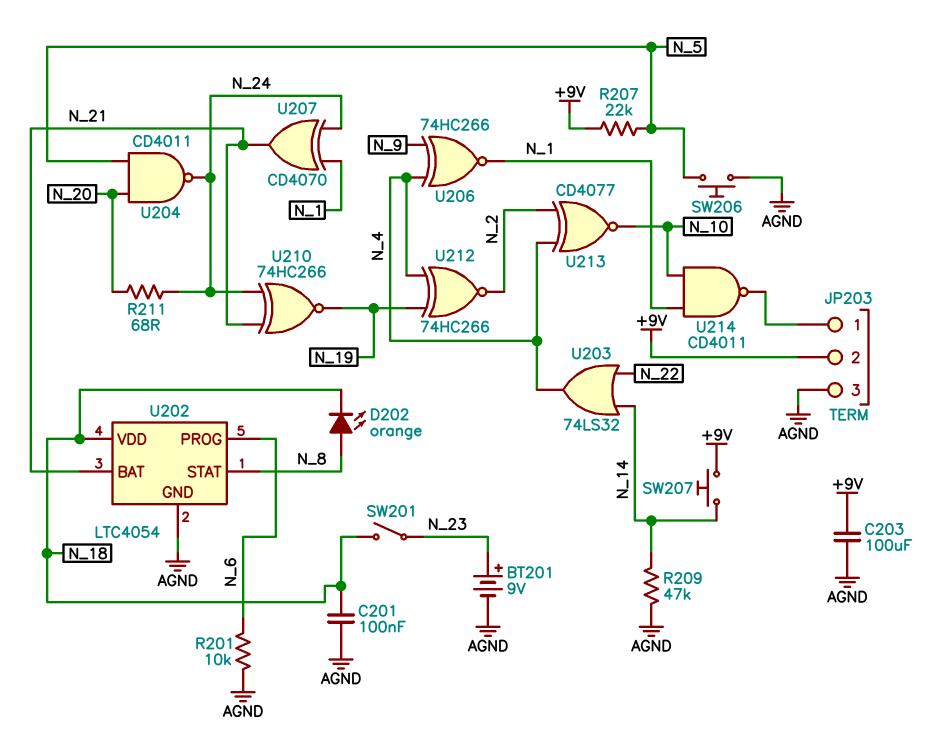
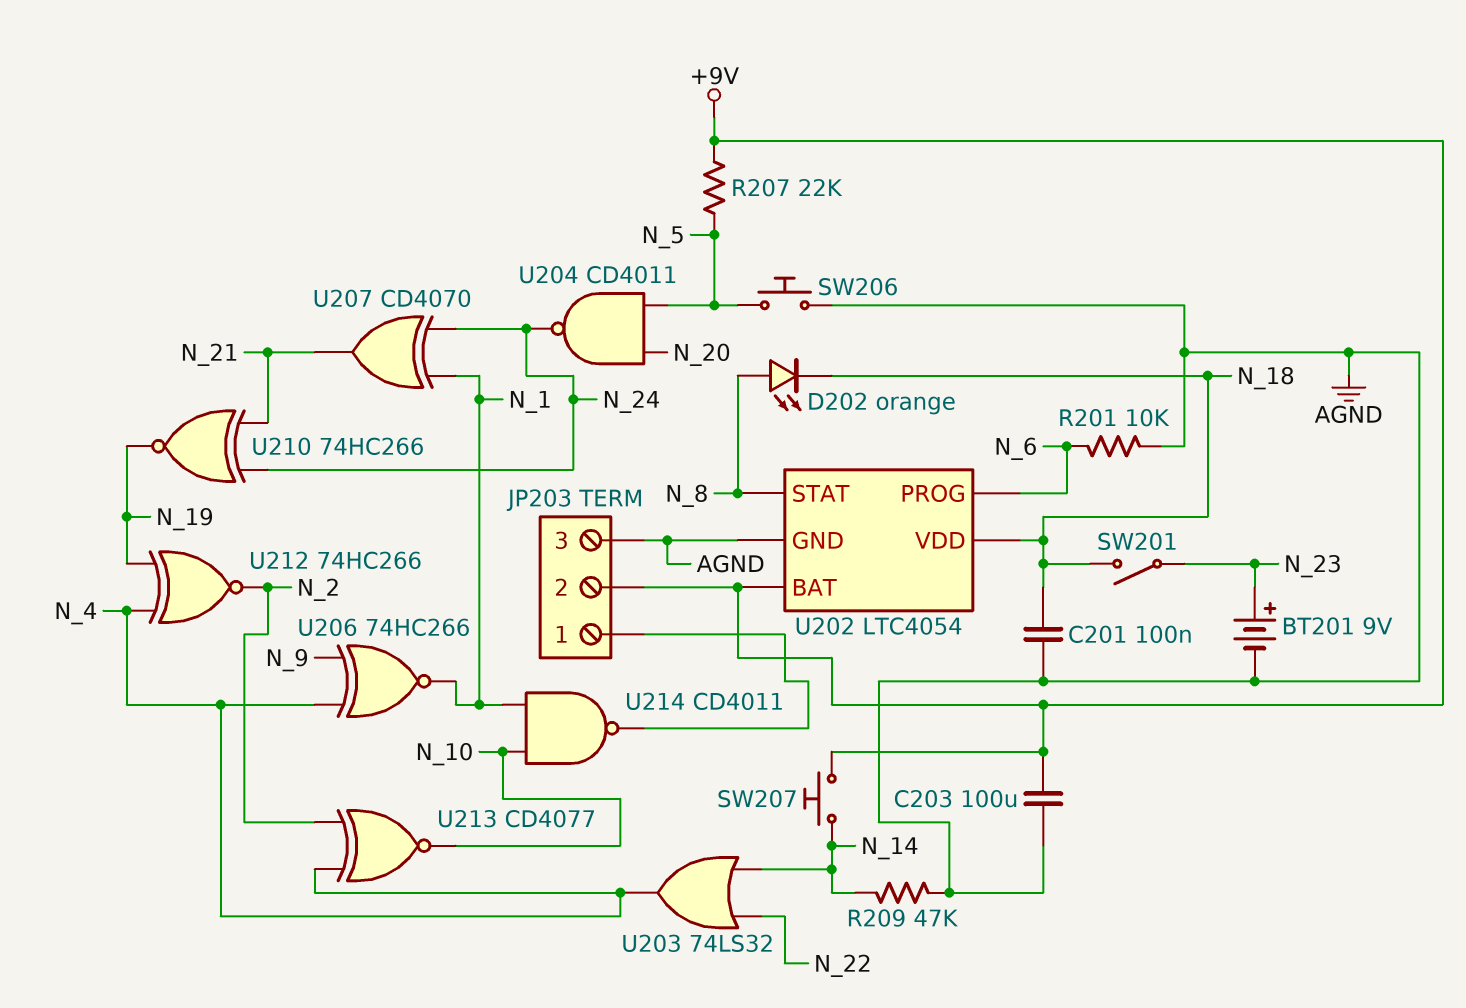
R211: 68 (N_20, N_24) -> none
U202 pin BAT: N_21 -> +9V

